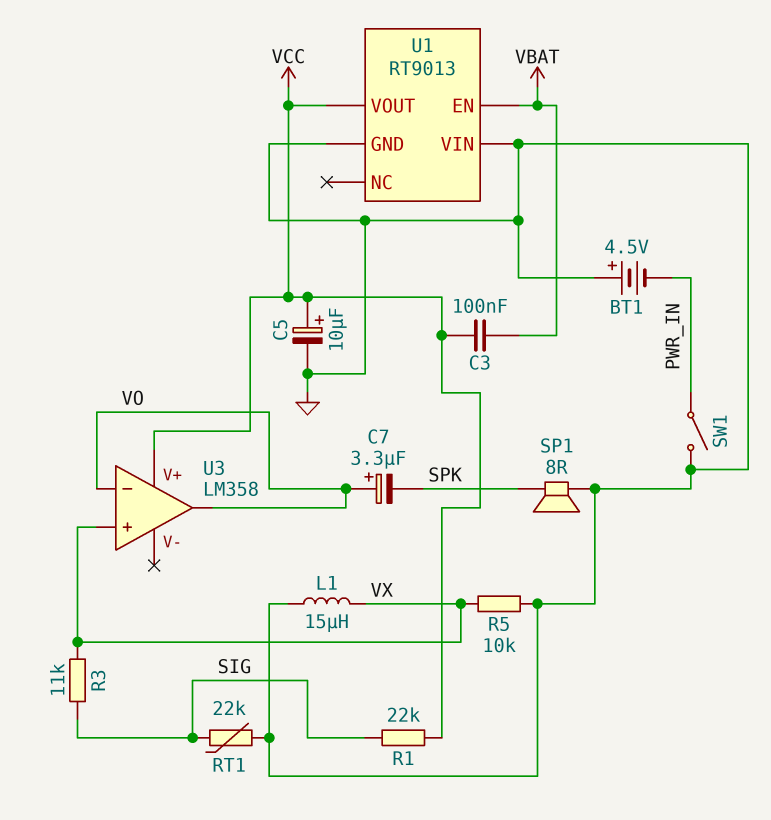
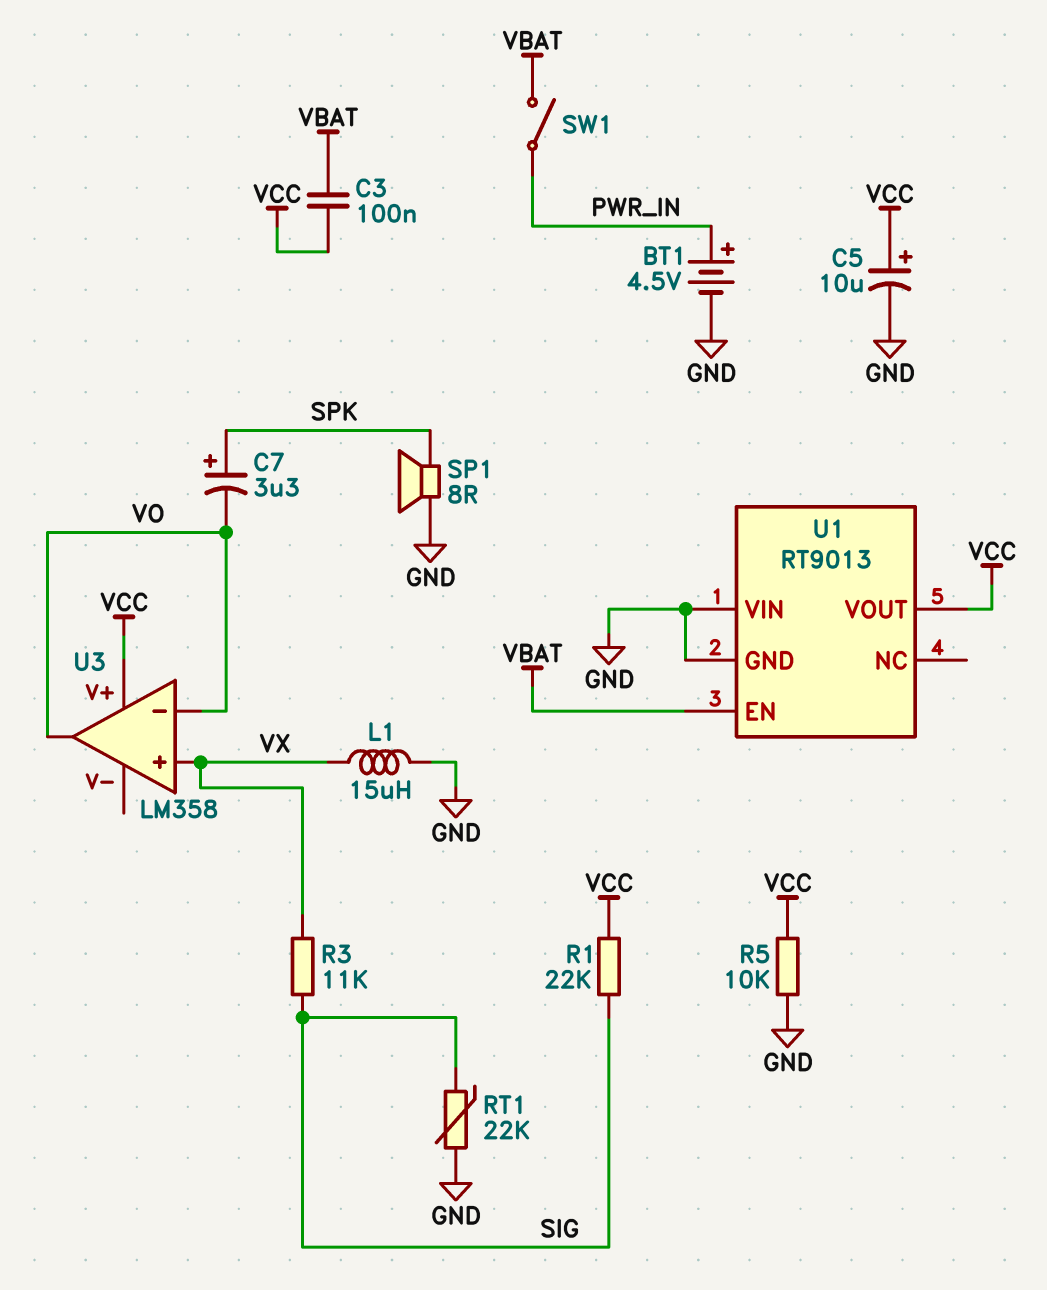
BT1: 4.5V (plus GND, minus PWR_IN) -> 4.5V (plus PWR_IN, minus GND)
C7: 3.3uF (plus VO, minus SPK) -> 3.3uF (plus SPK, minus VO)
R5: 10k (GND, VX) -> 10k (GND, VCC)
SW1: switch (GND, PWR_IN) -> switch (PWR_IN, VBAT)

